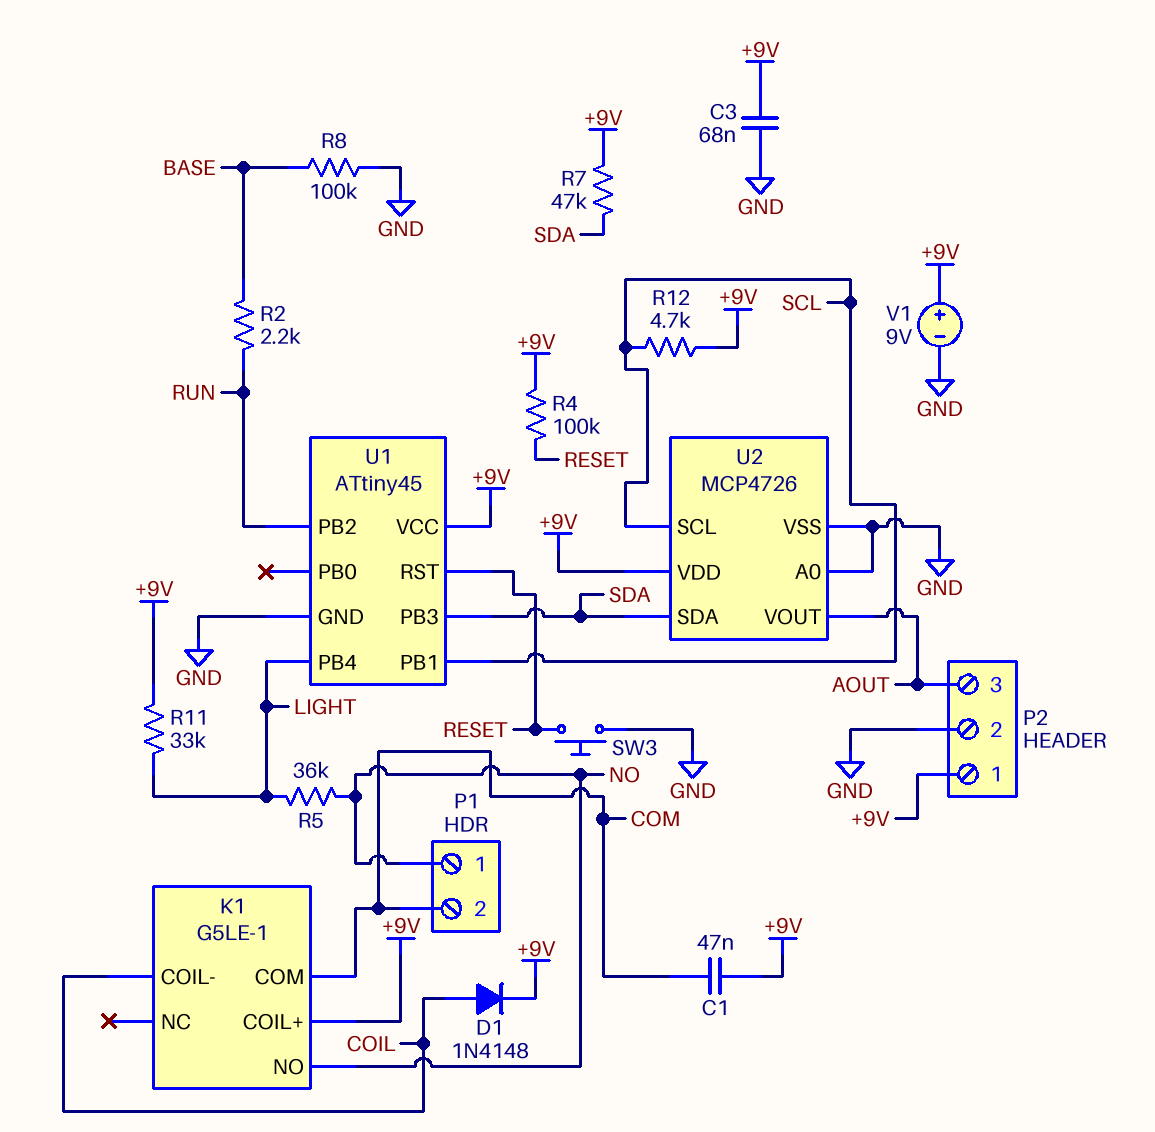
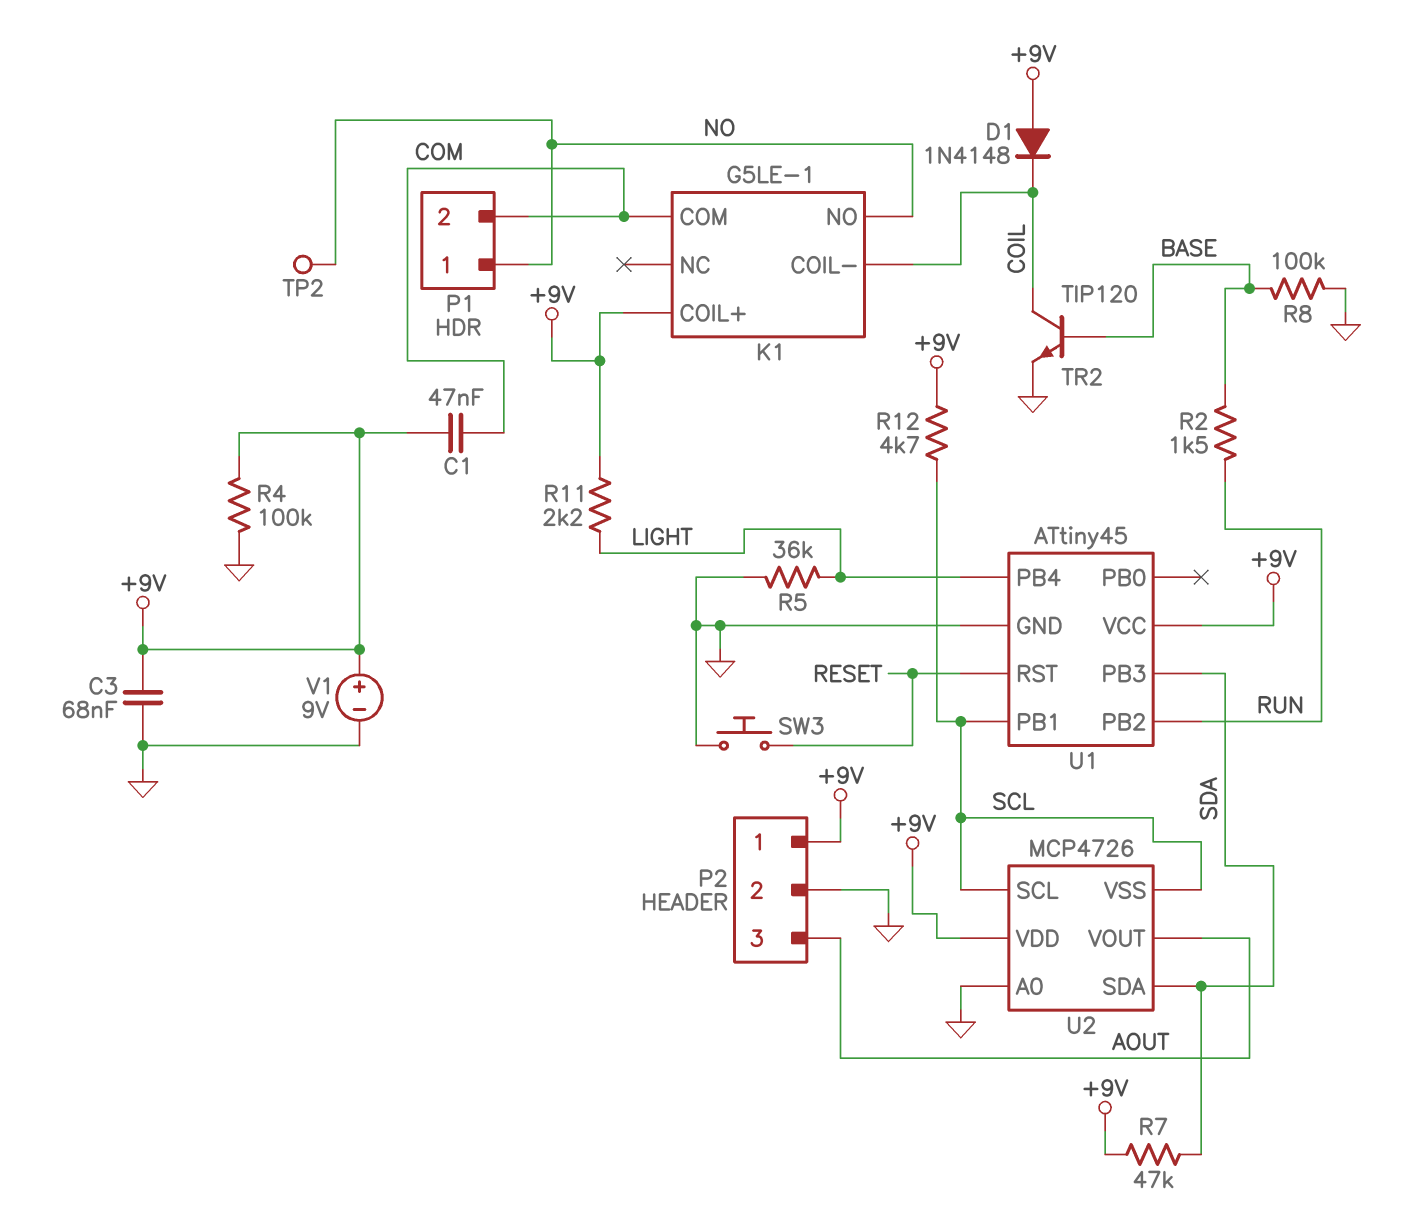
D1: diode 1N4148 (A COIL, K +9V) -> diode 1N4148 (A +9V, K COIL)
R2: 2.2k (BASE, RUN) -> 1.5k (BASE, RUN)
R4: 100k (+9V, RESET) -> 100k (+9V, GND)
R5: 36k (LIGHT, NO) -> 36k (GND, LIGHT)
R11: 33k (+9V, LIGHT) -> 2.2k (+9V, LIGHT)
TP2: none -> test point (NO)
TR2: none -> NPN TIP120 (B BASE, C COIL, E GND)
U2 pin VSS: GND -> SCL

